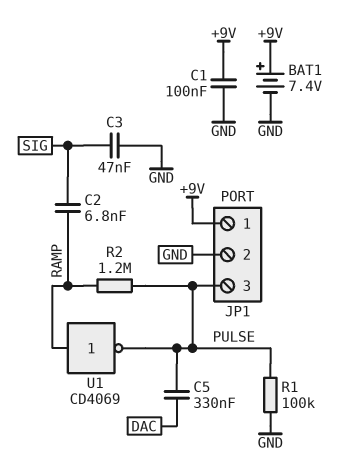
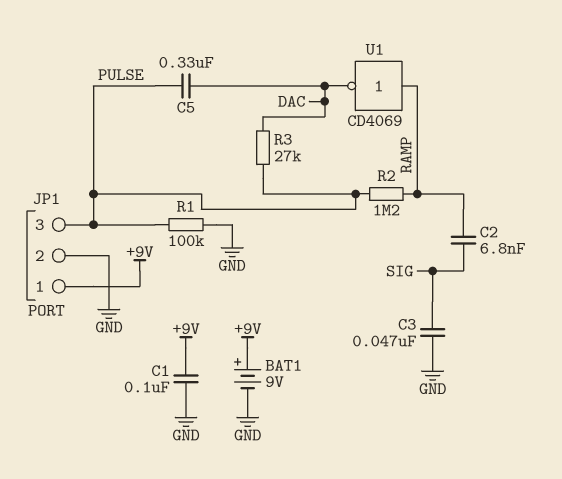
BAT1: 7.4V (plus +9V, minus GND) -> 9V (plus +9V, minus GND)
R3: none -> 27k (DAC, PULSE)
U1: NOT CD4069 (in RAMP, out PULSE) -> NOT CD4069 (in RAMP, out DAC)

